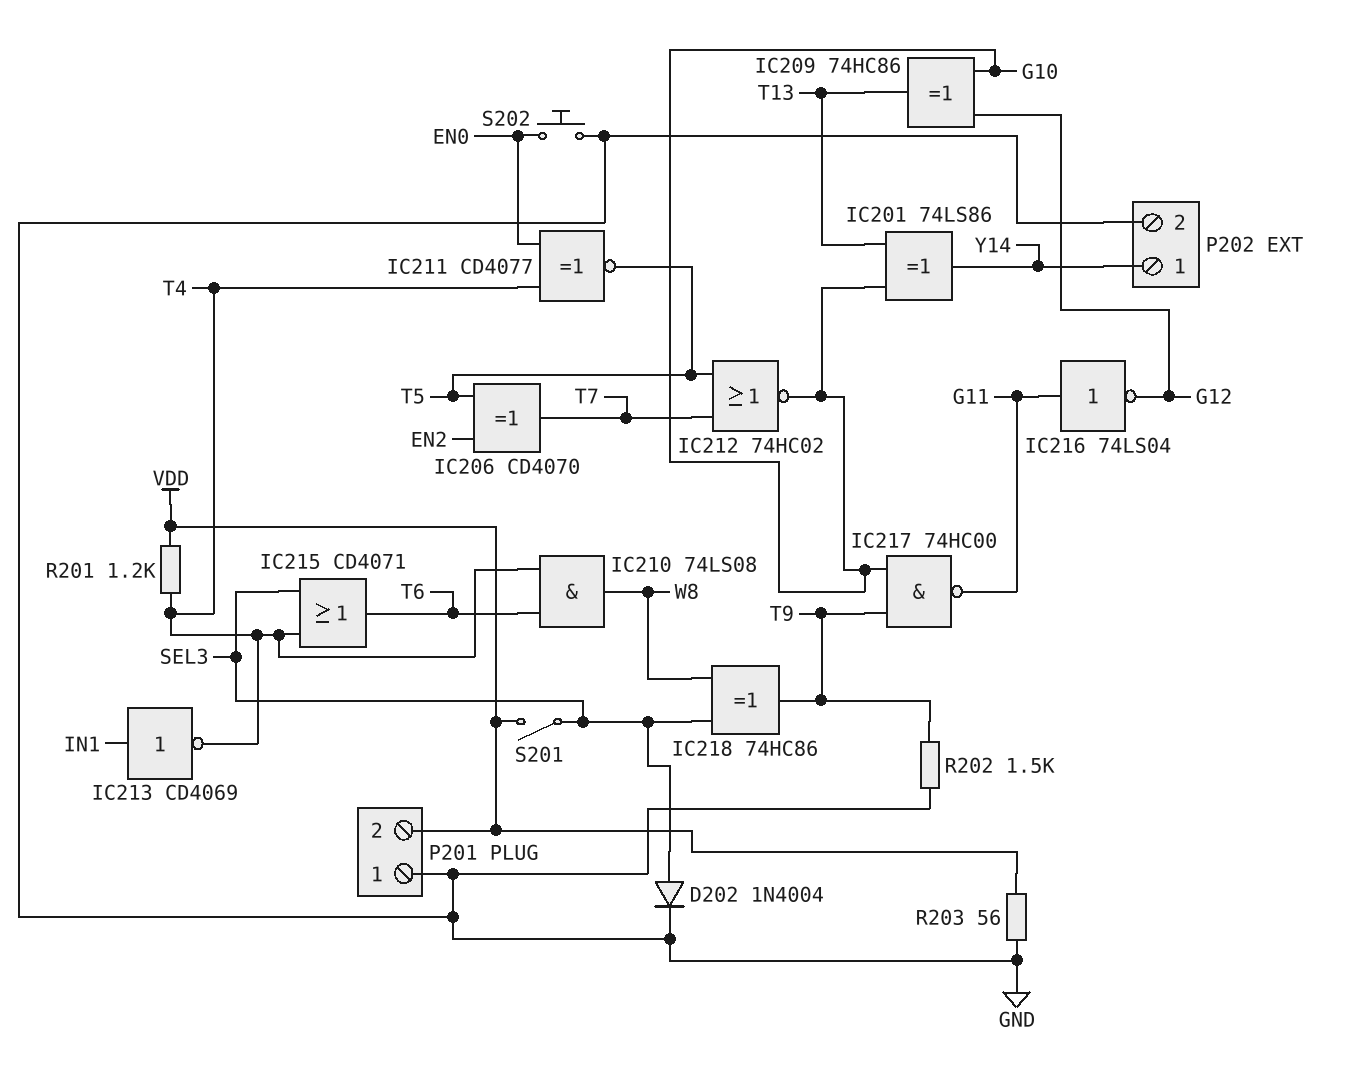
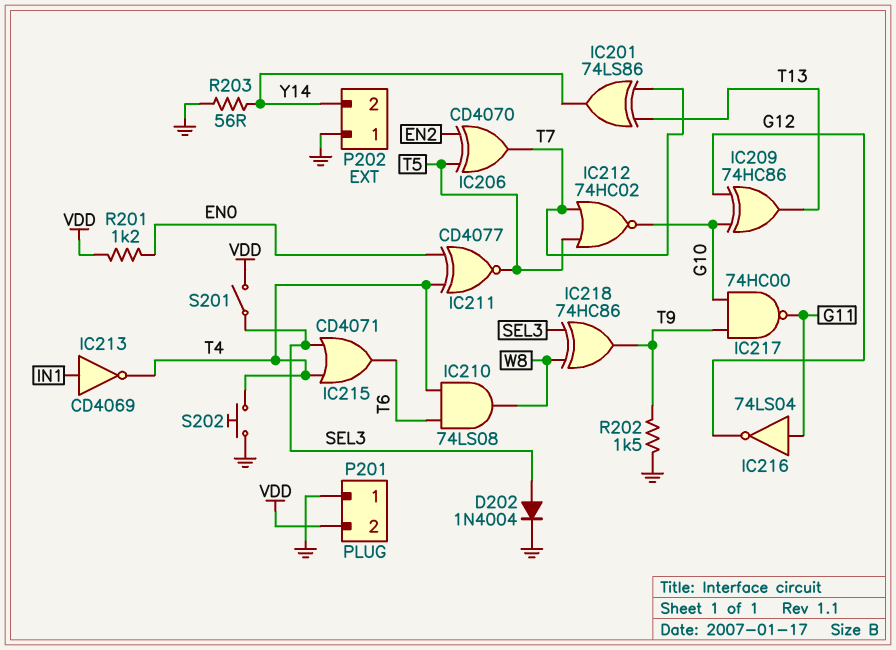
IC201: XOR 74LS86 (in G10, in T13, out Y14) -> XOR 74LS86 (in T7, in T13, out Y14)
P202 pin 1: Y14 -> GND
P202 pin 2: GND -> Y14
R201: 1.2k (T4, VDD) -> 1.2k (EN0, VDD)
R203: 56 (GND, VDD) -> 56 (GND, Y14)
S202: button (EN0, GND) -> button (GND, T4)

